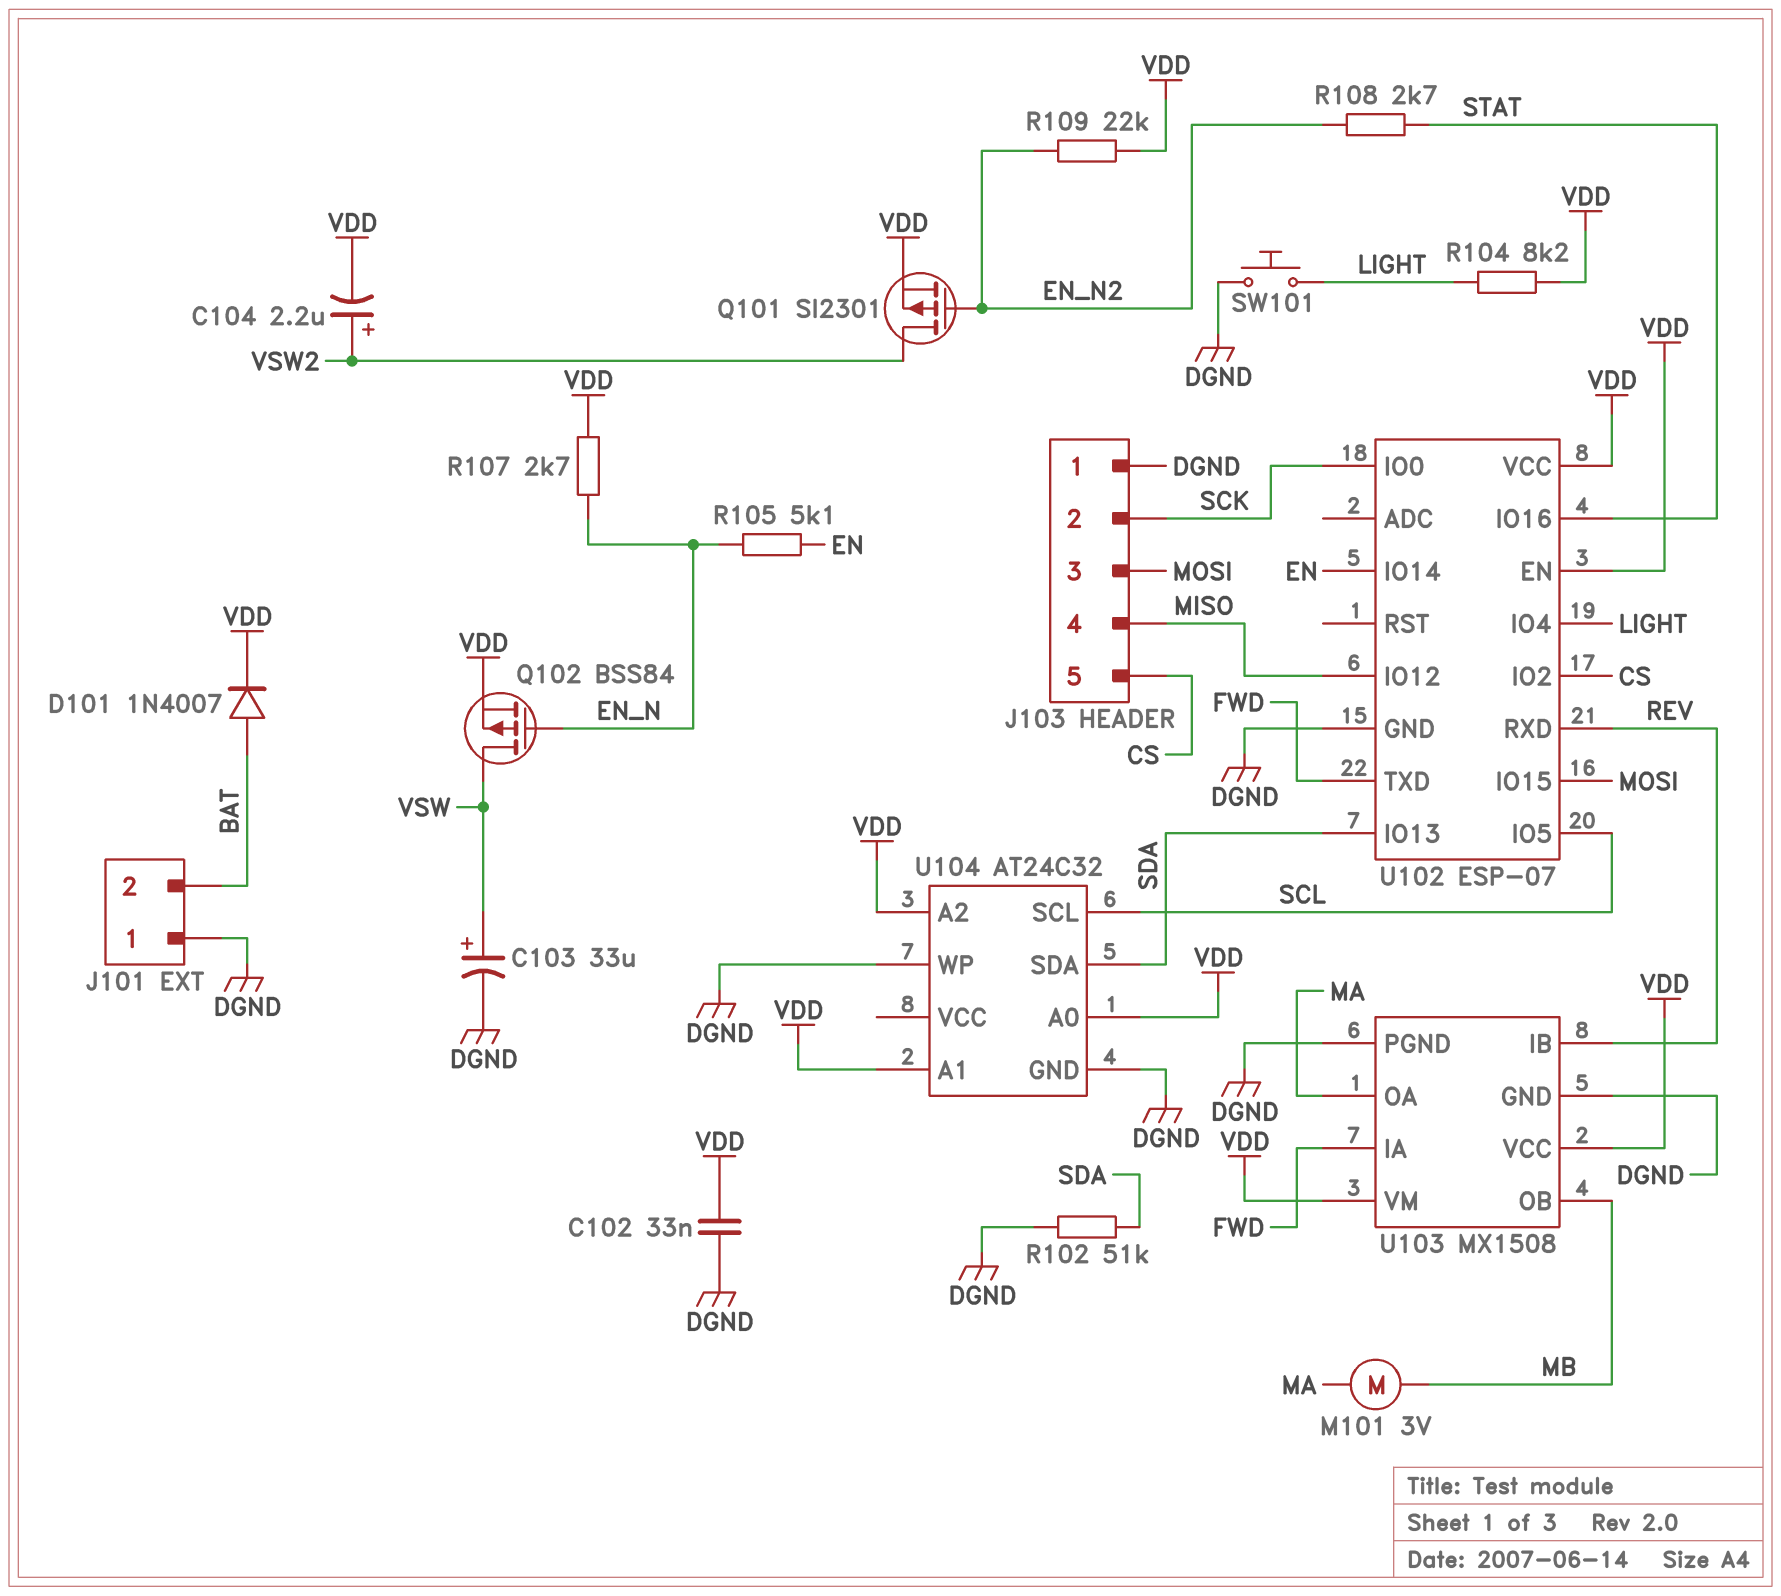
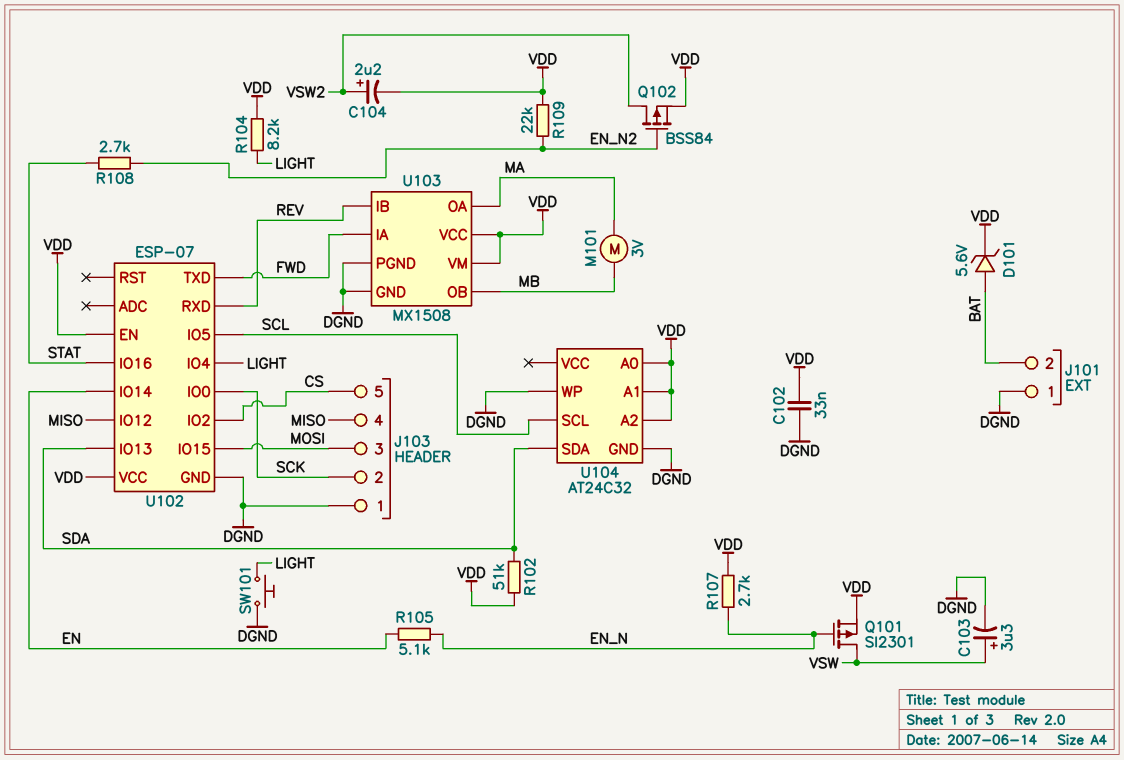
C103: 33uF (plus VSW, minus DGND) -> 3.3uF (plus VSW, minus DGND)
D101: diode 1N4007 (A BAT, K VDD) -> zener 5.6V (A BAT, K VDD)
Q101: PMOS SI2301 (G EN_N2, D VSW2, S VDD) -> PMOS SI2301 (G EN_N, D VSW, S VDD)
Q102: PMOS BSS84 (G EN_N, D VSW, S VDD) -> PMOS BSS84 (G EN_N2, D VSW2, S VDD)
R102: 51k (DGND, SDA) -> 51k (SDA, VDD)

